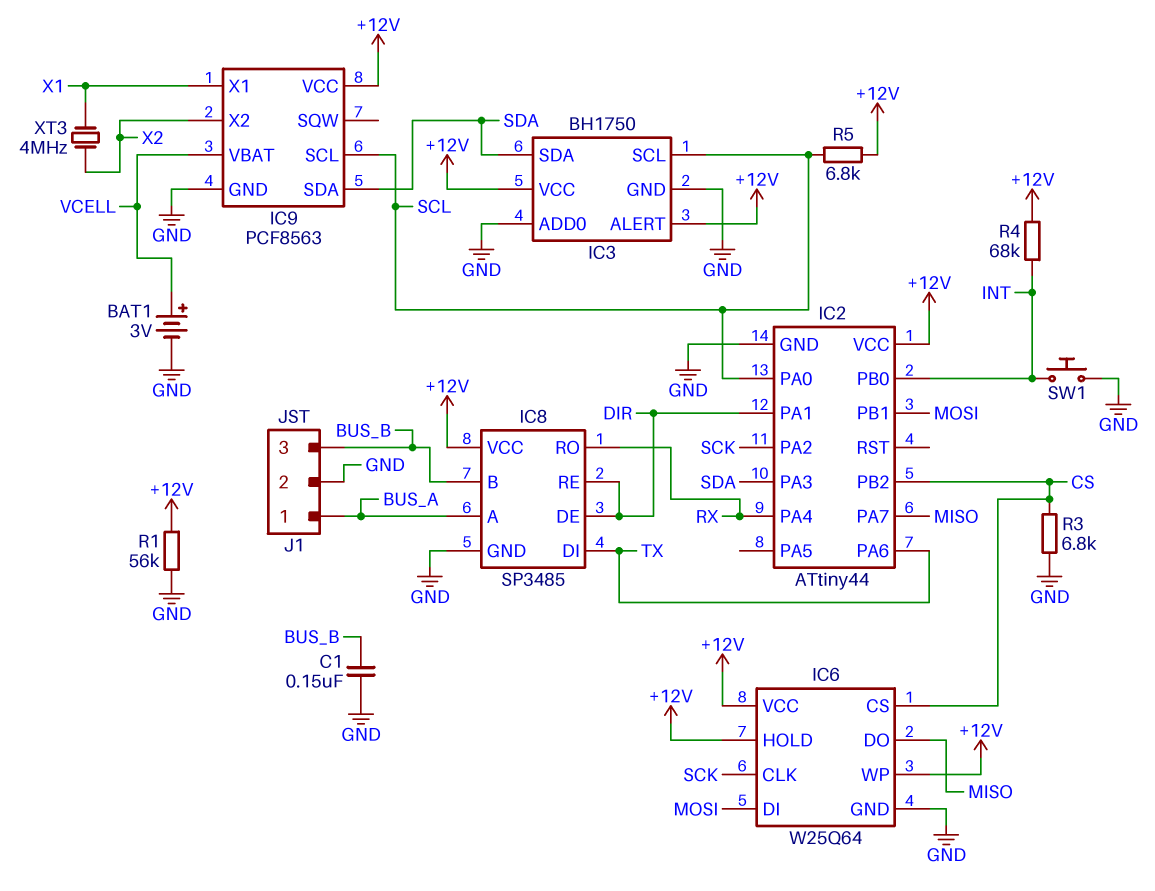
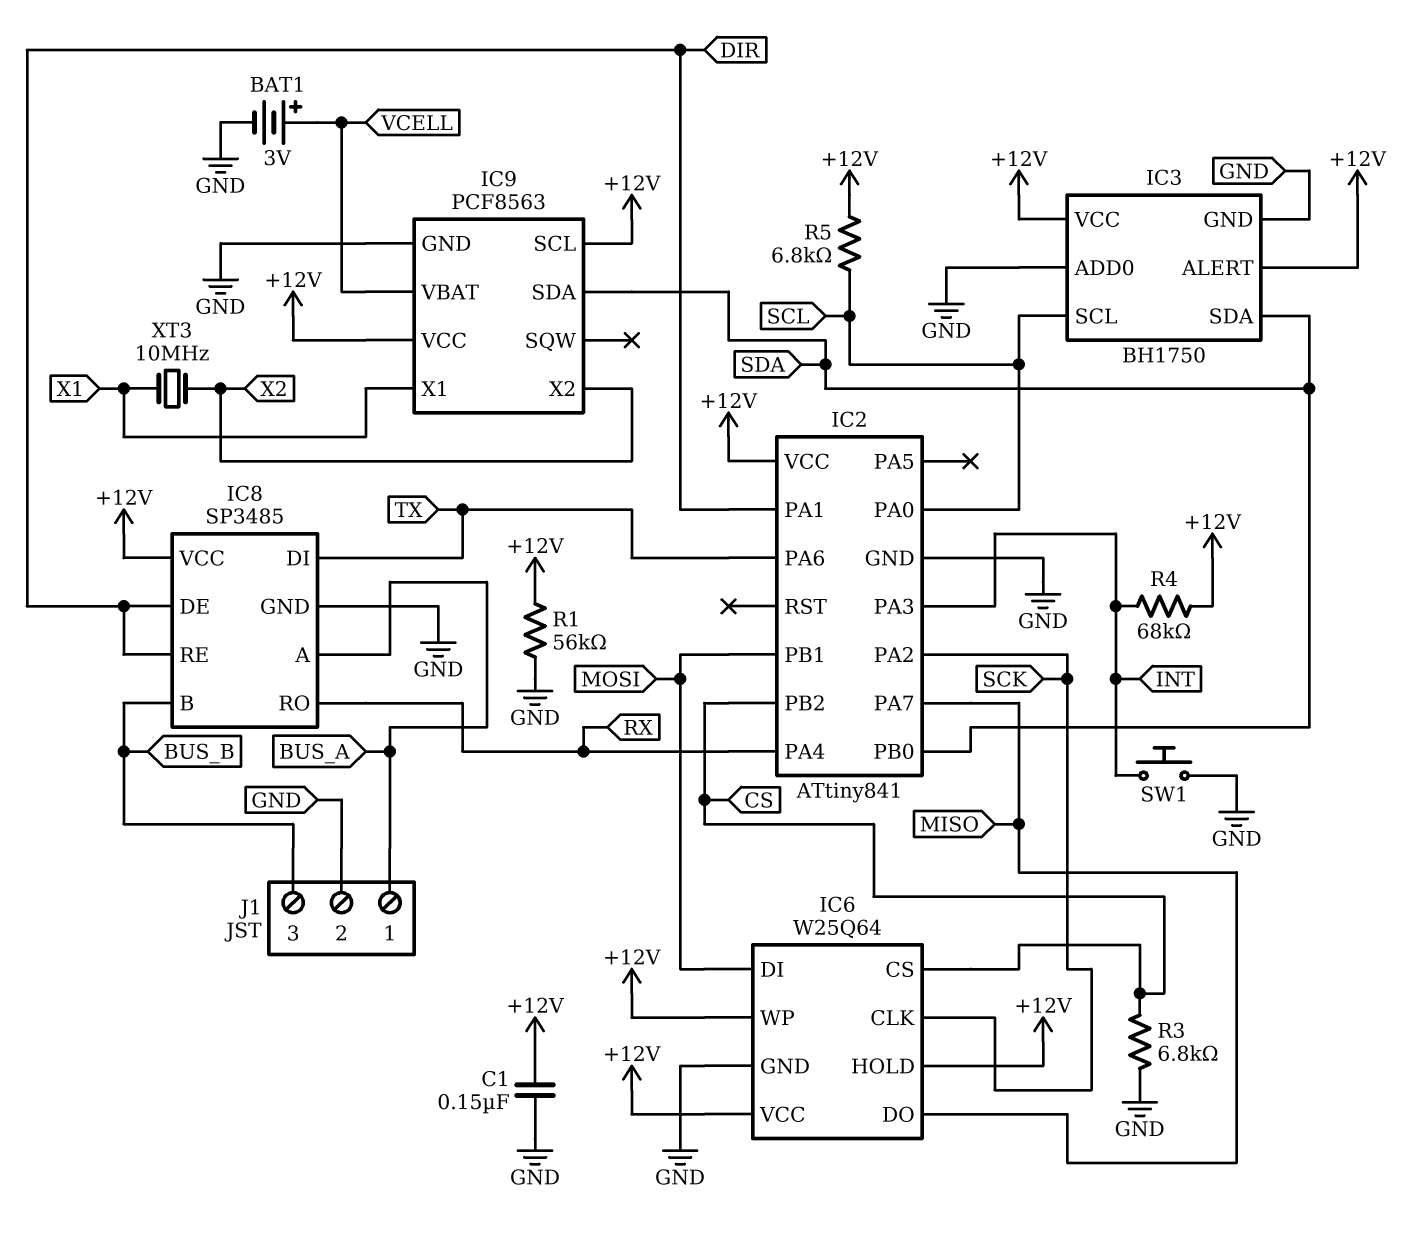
C1: 150nF (BUS_B, GND) -> 150nF (+12V, GND)
IC2: ATtiny44 -> ATtiny841
IC2 pin PA3: SDA -> INT
IC2 pin PB0: INT -> SDA
IC9 pin SCL: SCL -> +12V
XT3: 4MHz (X1, X2) -> 10MHz (X1, X2)

